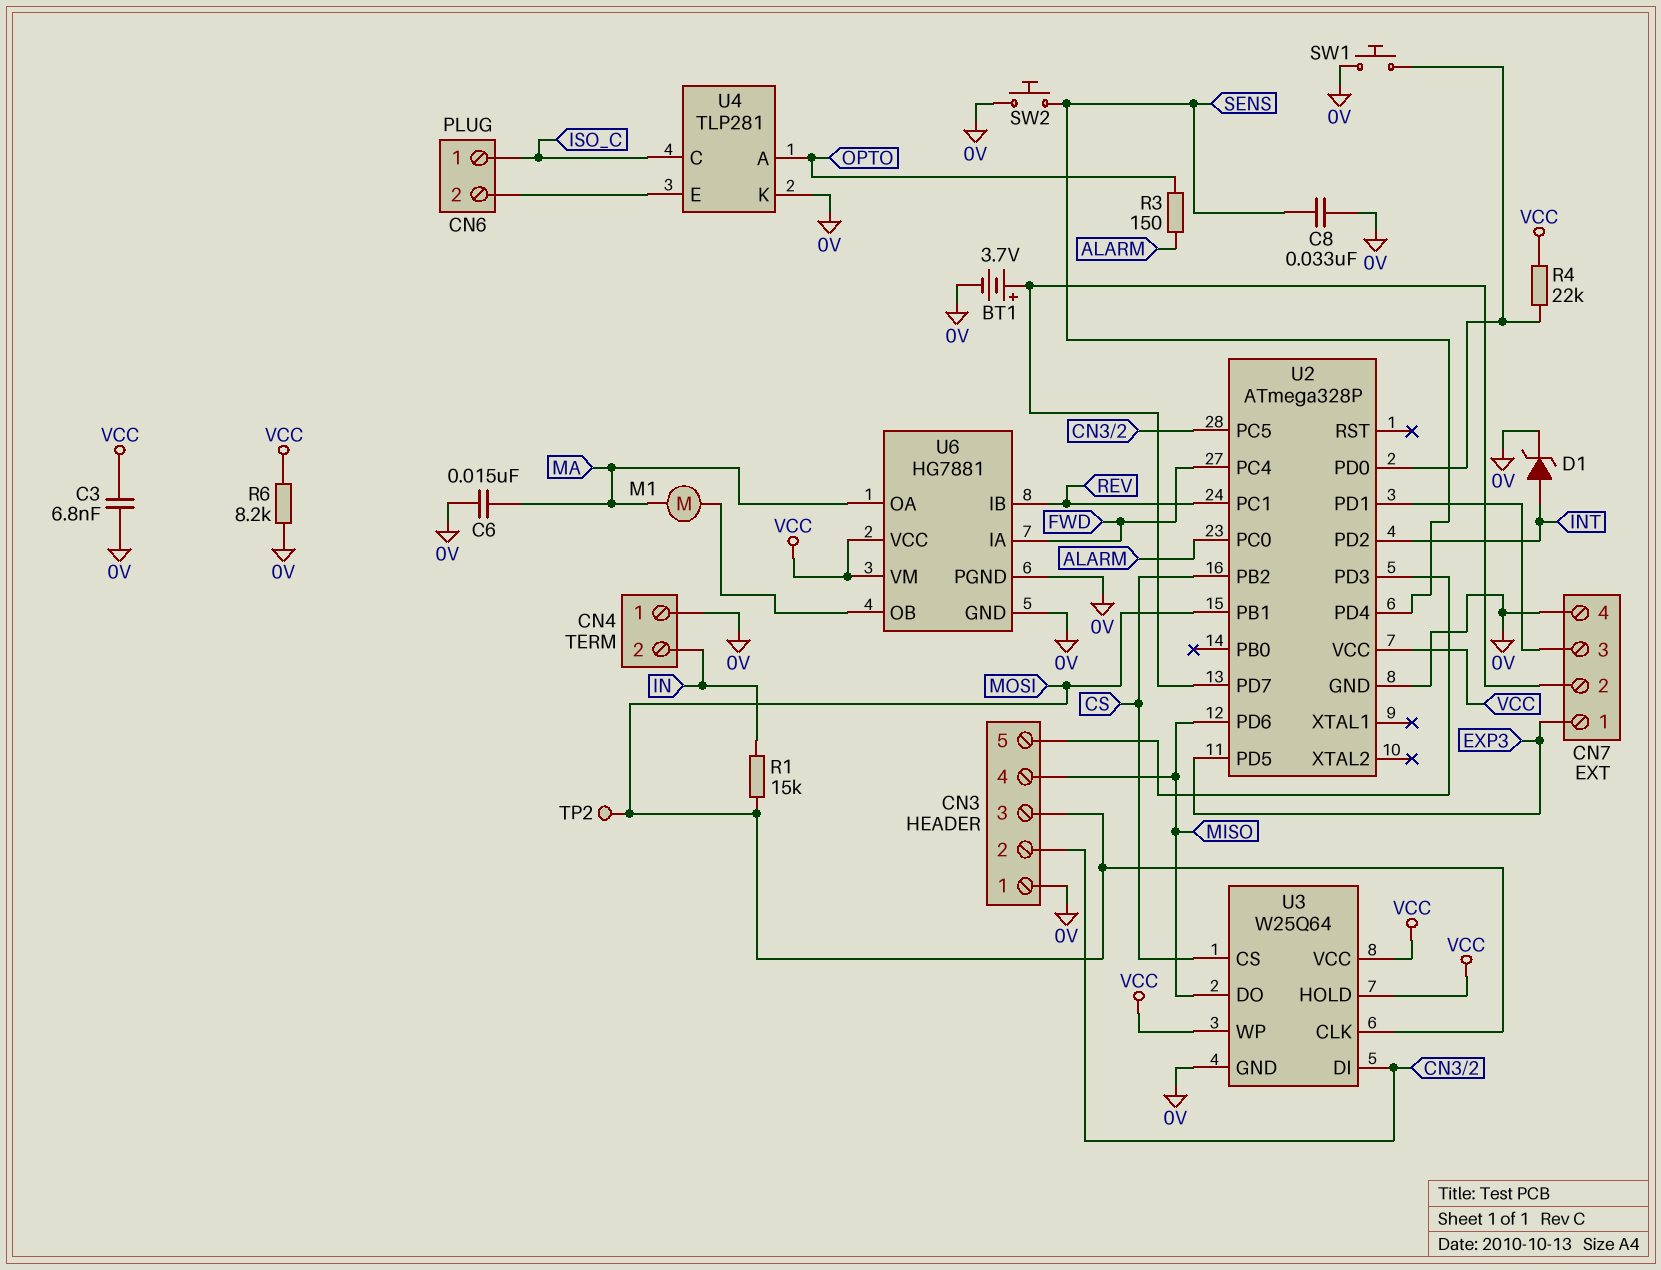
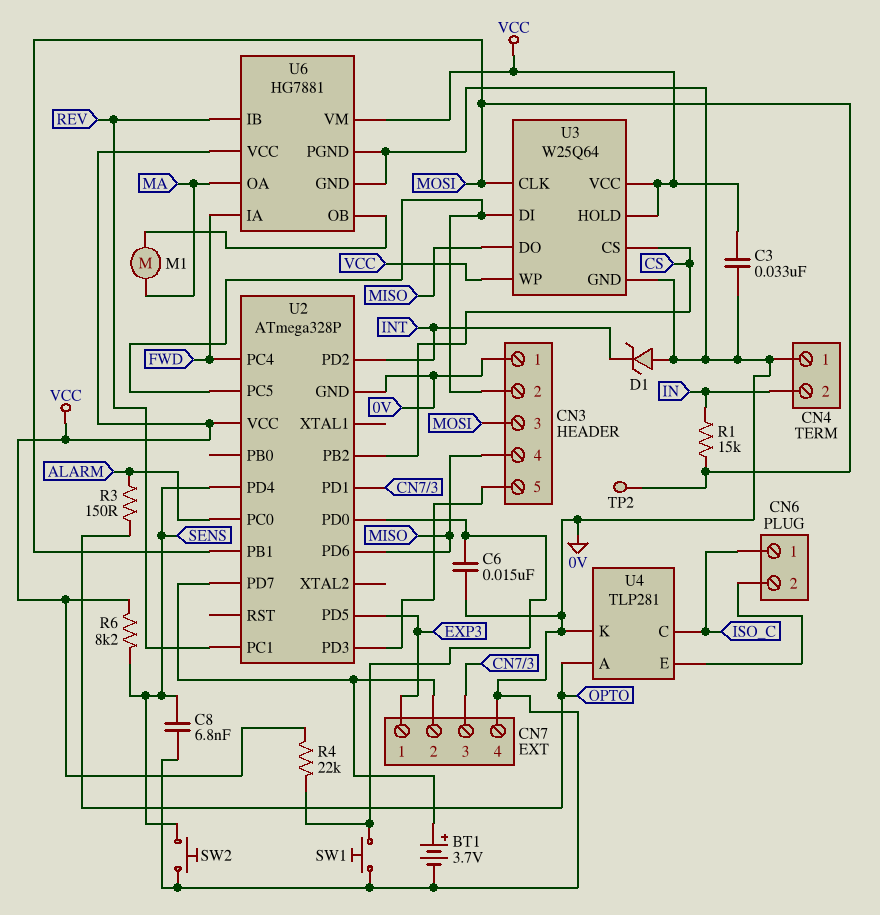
C3: 6.8nF (0V, VCC) -> 33nF (0V, VCC)
C6: 15nF (0V, MA) -> 15nF (0V, U2/PD0)
C8: 33nF (0V, SENS) -> 6.8nF (0V, SENS)
D1: zener (A INT, K 0V) -> zener (A 0V, K INT)
R6: 8.2k (0V, VCC) -> 8.2k (SENS, VCC)

